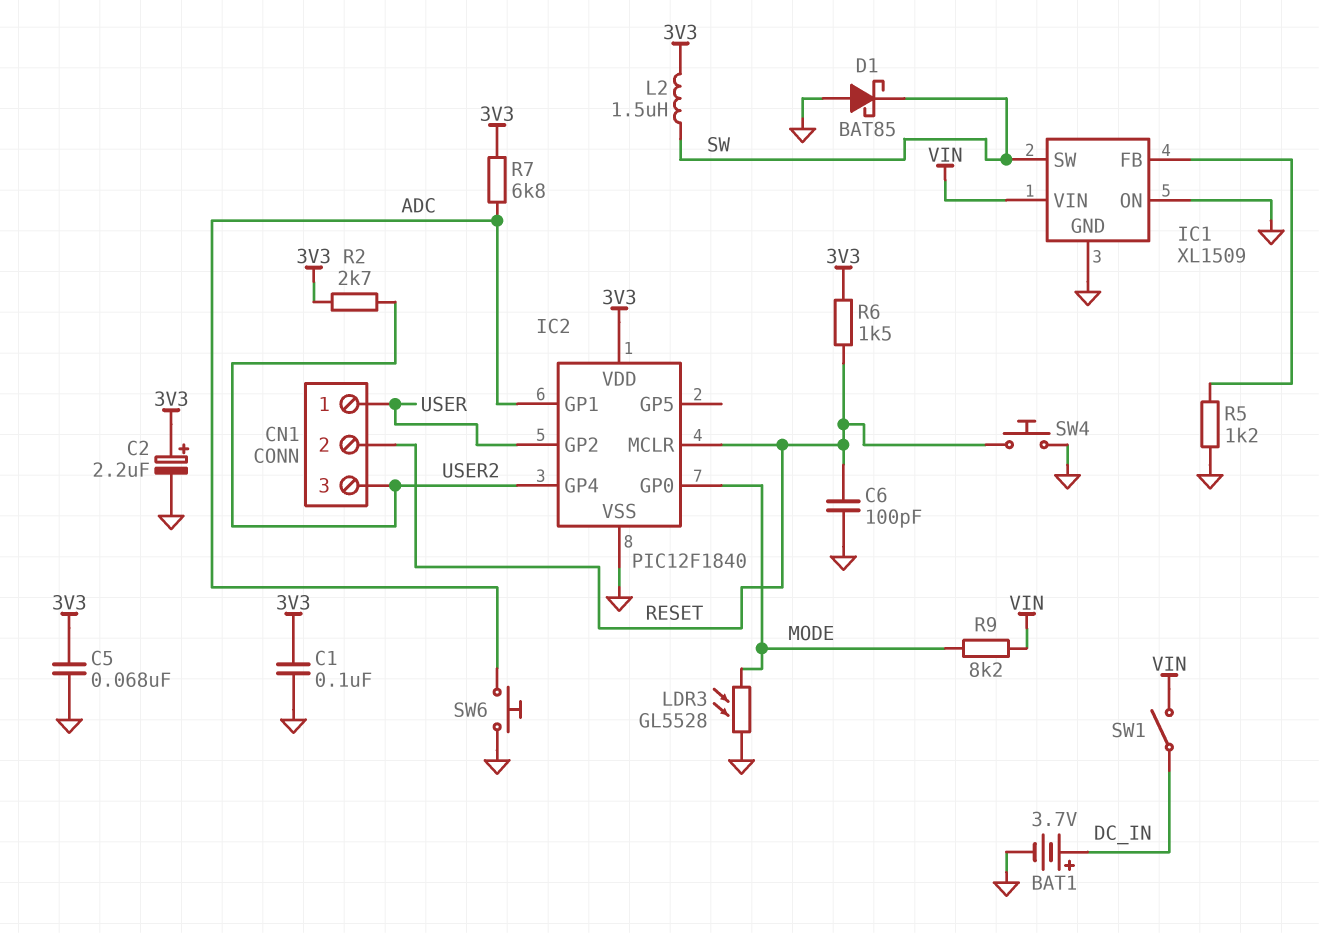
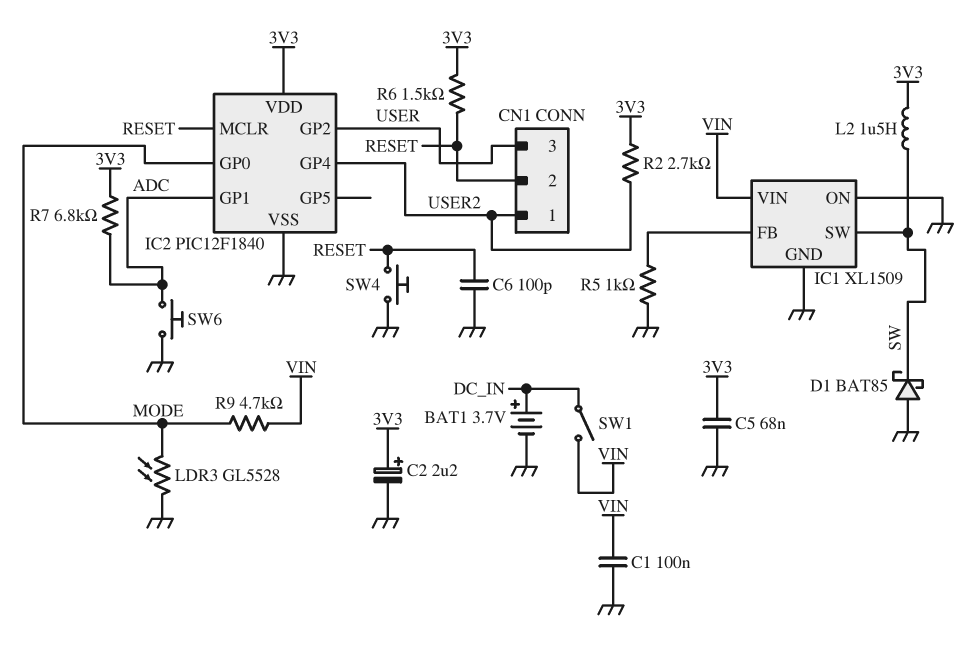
C1: 100nF (3V3, GND) -> 100nF (GND, VIN)
CN1 pin 1: USER -> USER2
CN1 pin 3: USER2 -> USER
R5: 1.2k (GND, IC1/FB) -> 1k (GND, IC1/FB)
R9: 8.2k (MODE, VIN) -> 4.7k (MODE, VIN)

